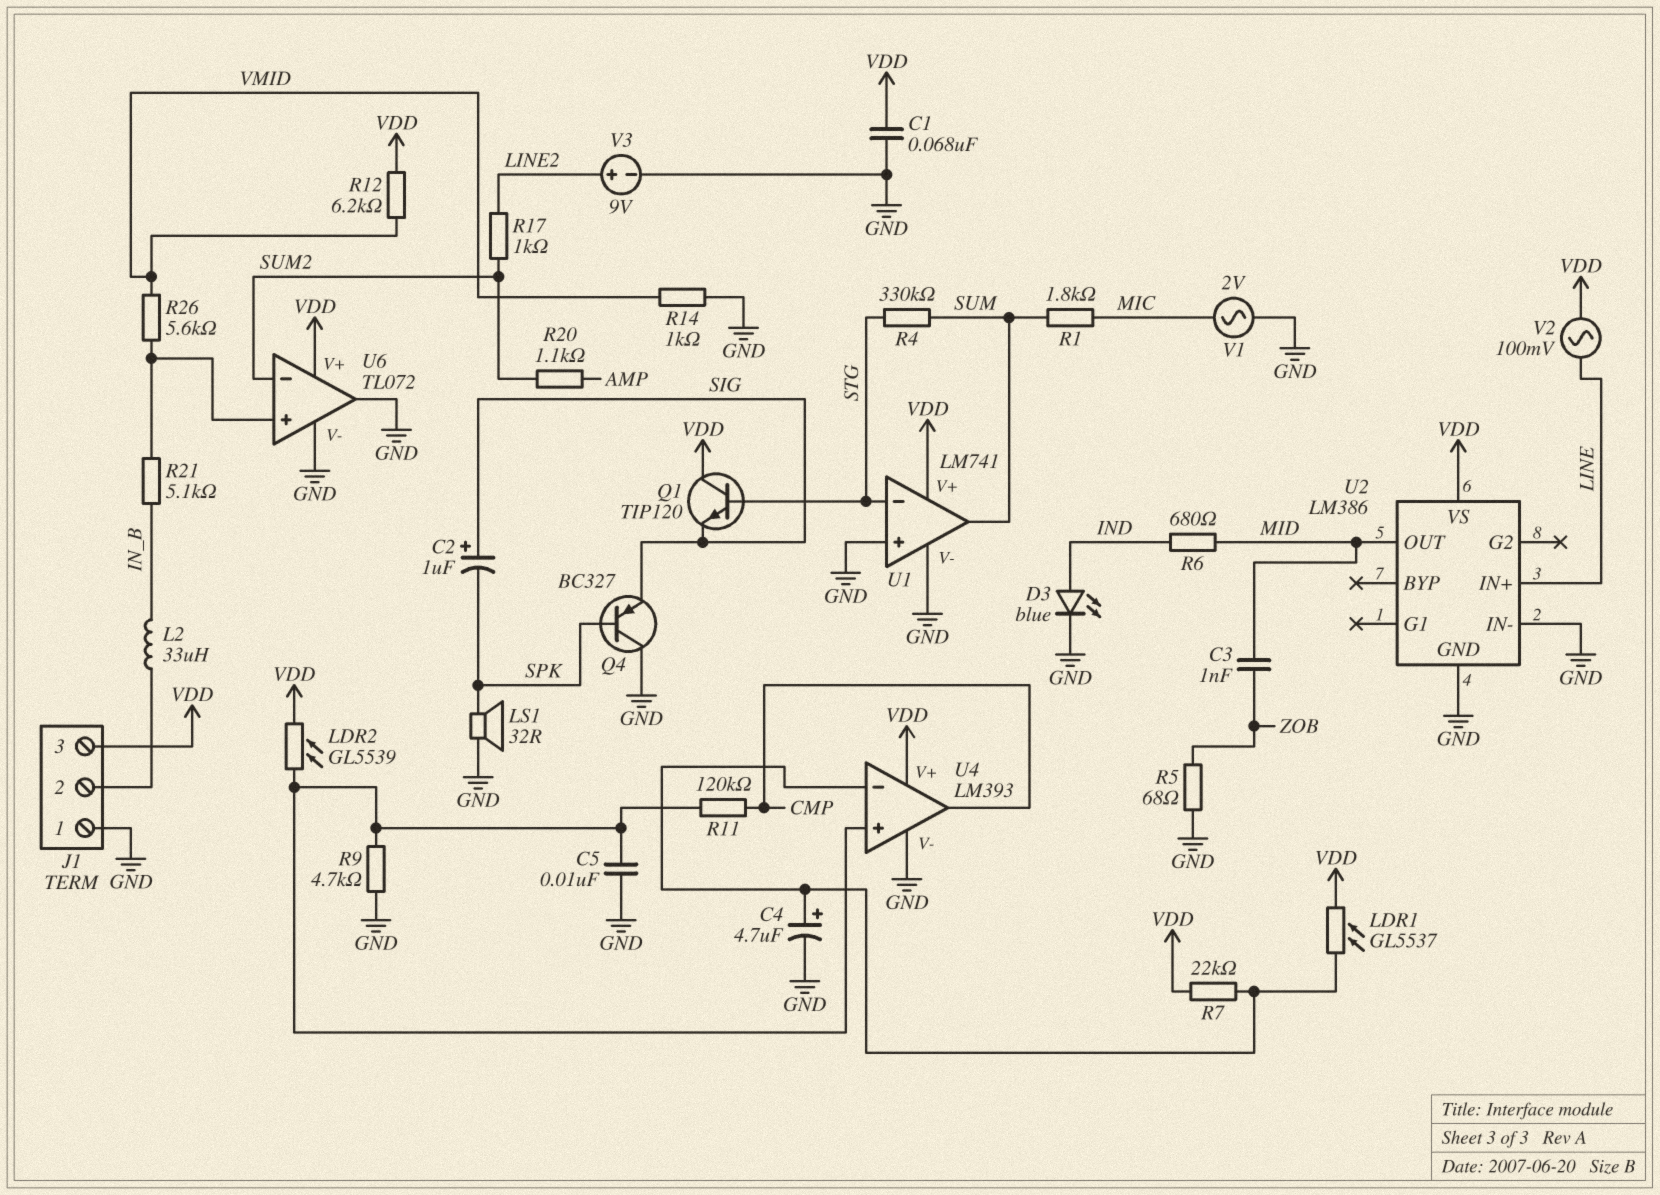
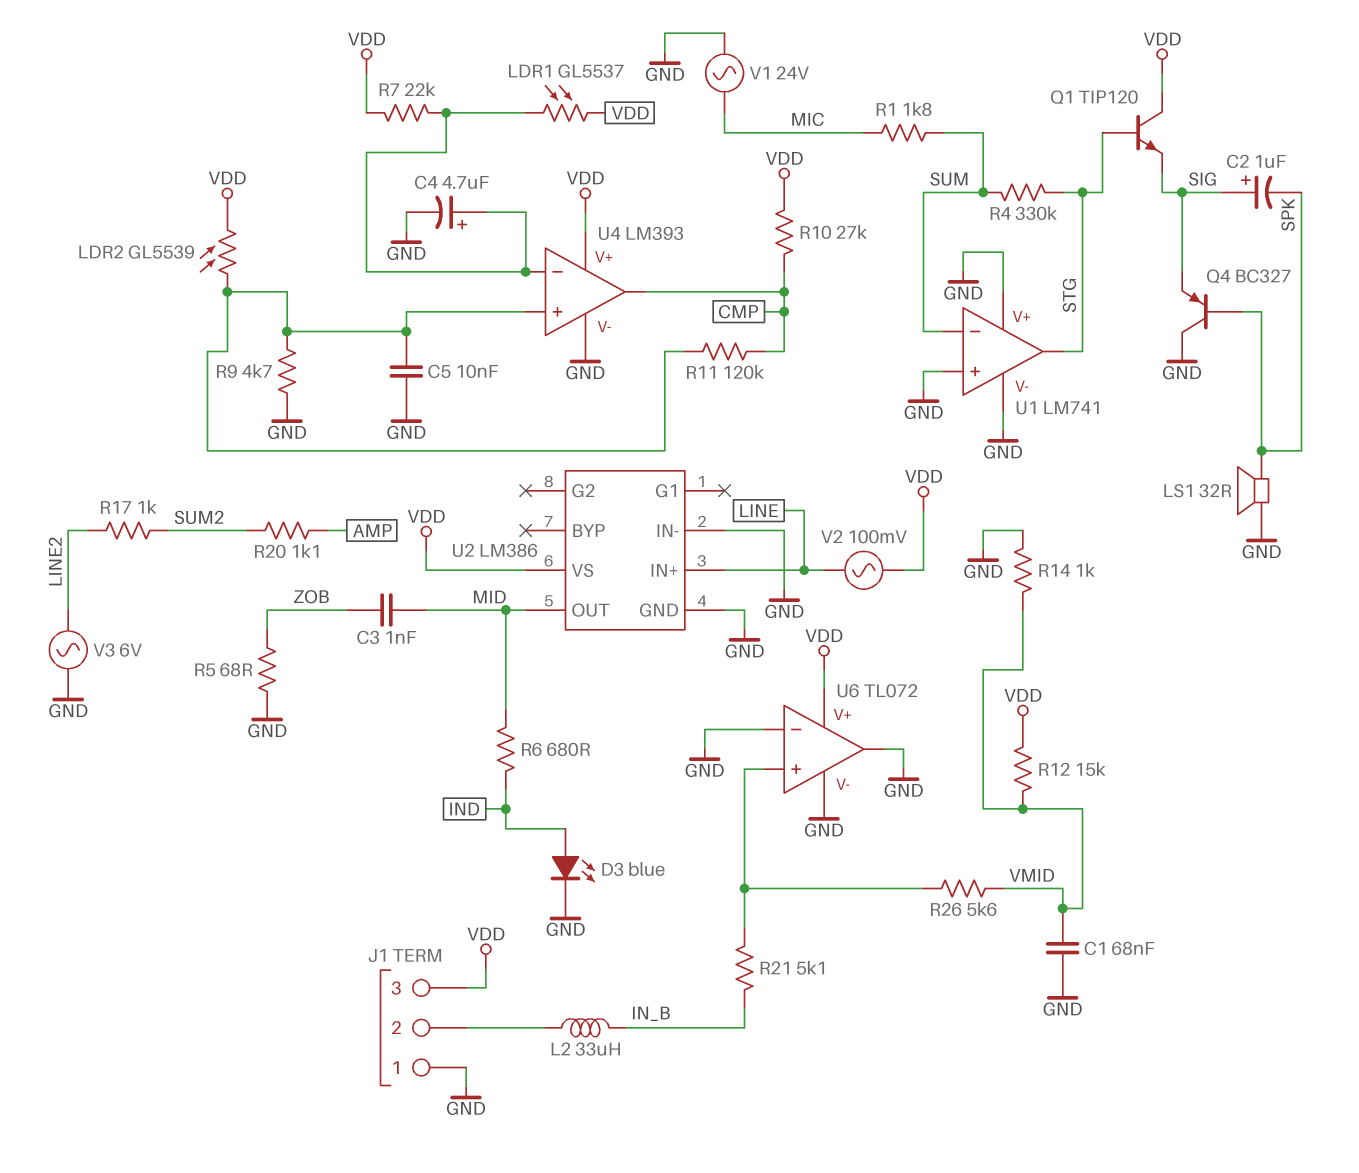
C1: 68nF (GND, VDD) -> 68nF (GND, VMID)
R10: none -> 27k (CMP, VDD)
R12: 6.2k (VDD, VMID) -> 15k (VDD, VMID)
U1 pin V+: VDD -> GND
U1 pin in-: STG -> SUM
U1 pin out: SUM -> STG
U6 pin in-: SUM2 -> GND
V1: AC 2V (GND, MIC) -> AC 24V (GND, MIC)
V3: 9V (plus LINE2, minus GND) -> AC 6V (GND, LINE2)

